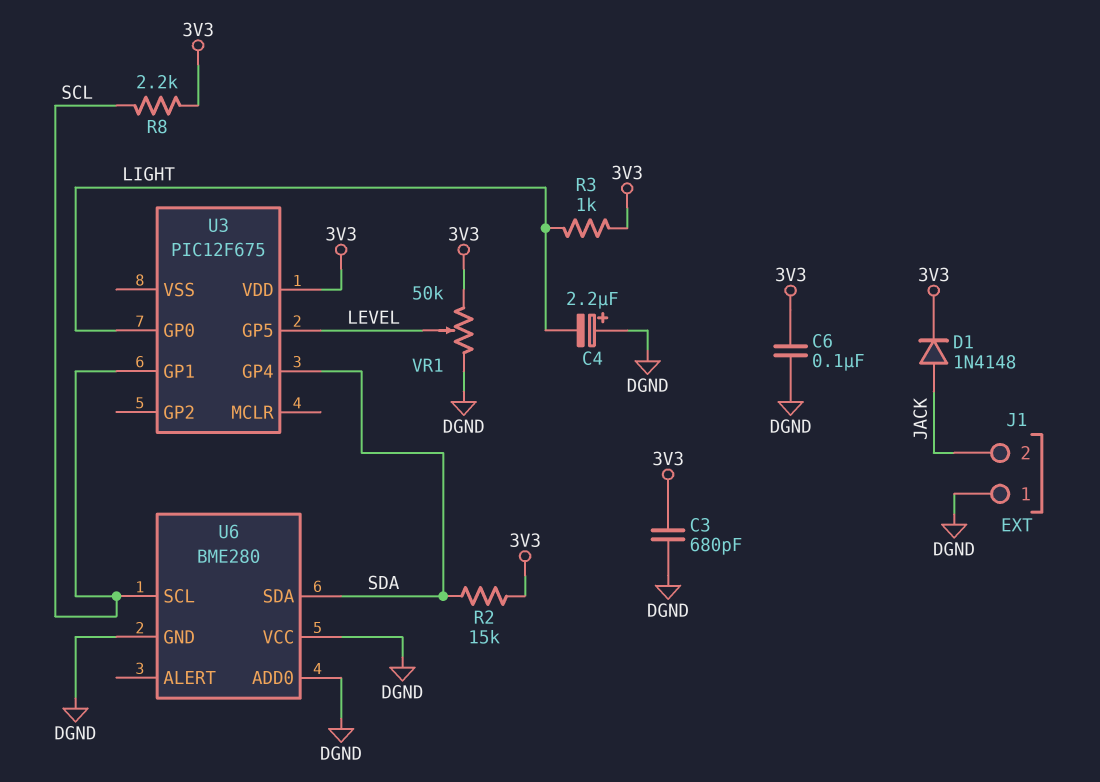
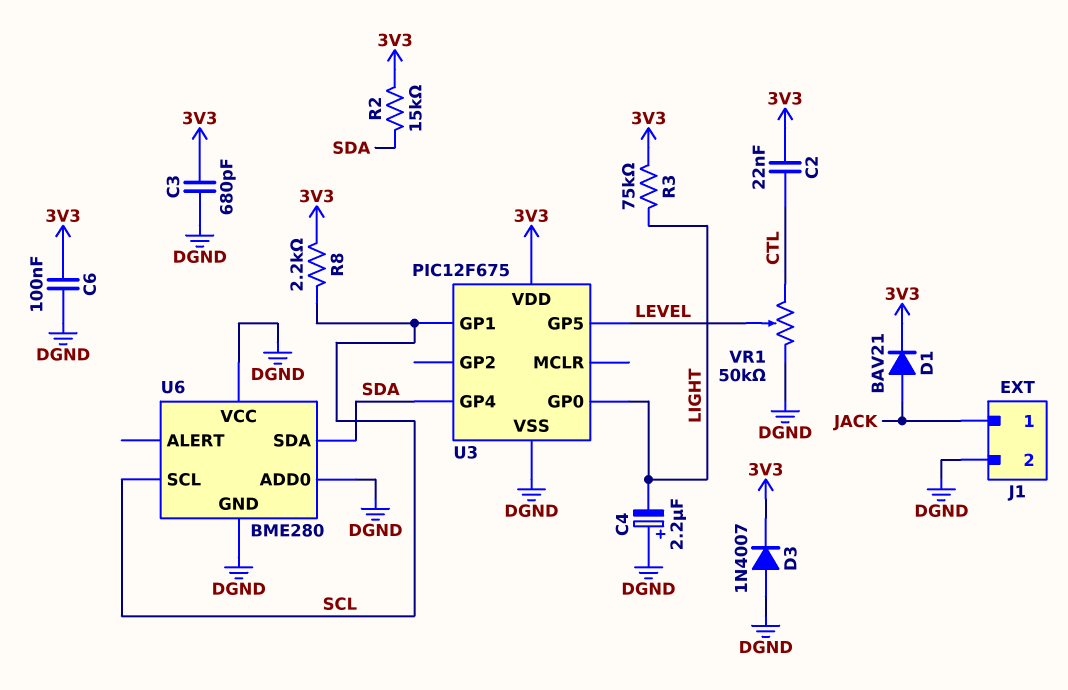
C2: none -> 22nF (3V3, CTL)
D1: diode 1N4148 (A JACK, K 3V3) -> diode BAV21 (A JACK, K 3V3)
D3: none -> diode 1N4007 (A DGND, K 3V3)
J1 pin 1: DGND -> JACK
J1 pin 2: JACK -> DGND
R3: 1k (3V3, LIGHT) -> 75k (3V3, LIGHT)
U3 pin VSS: none -> DGND
VR1: 50k (3V3, DGND, wiper LEVEL) -> 50k (CTL, DGND, wiper LEVEL)

